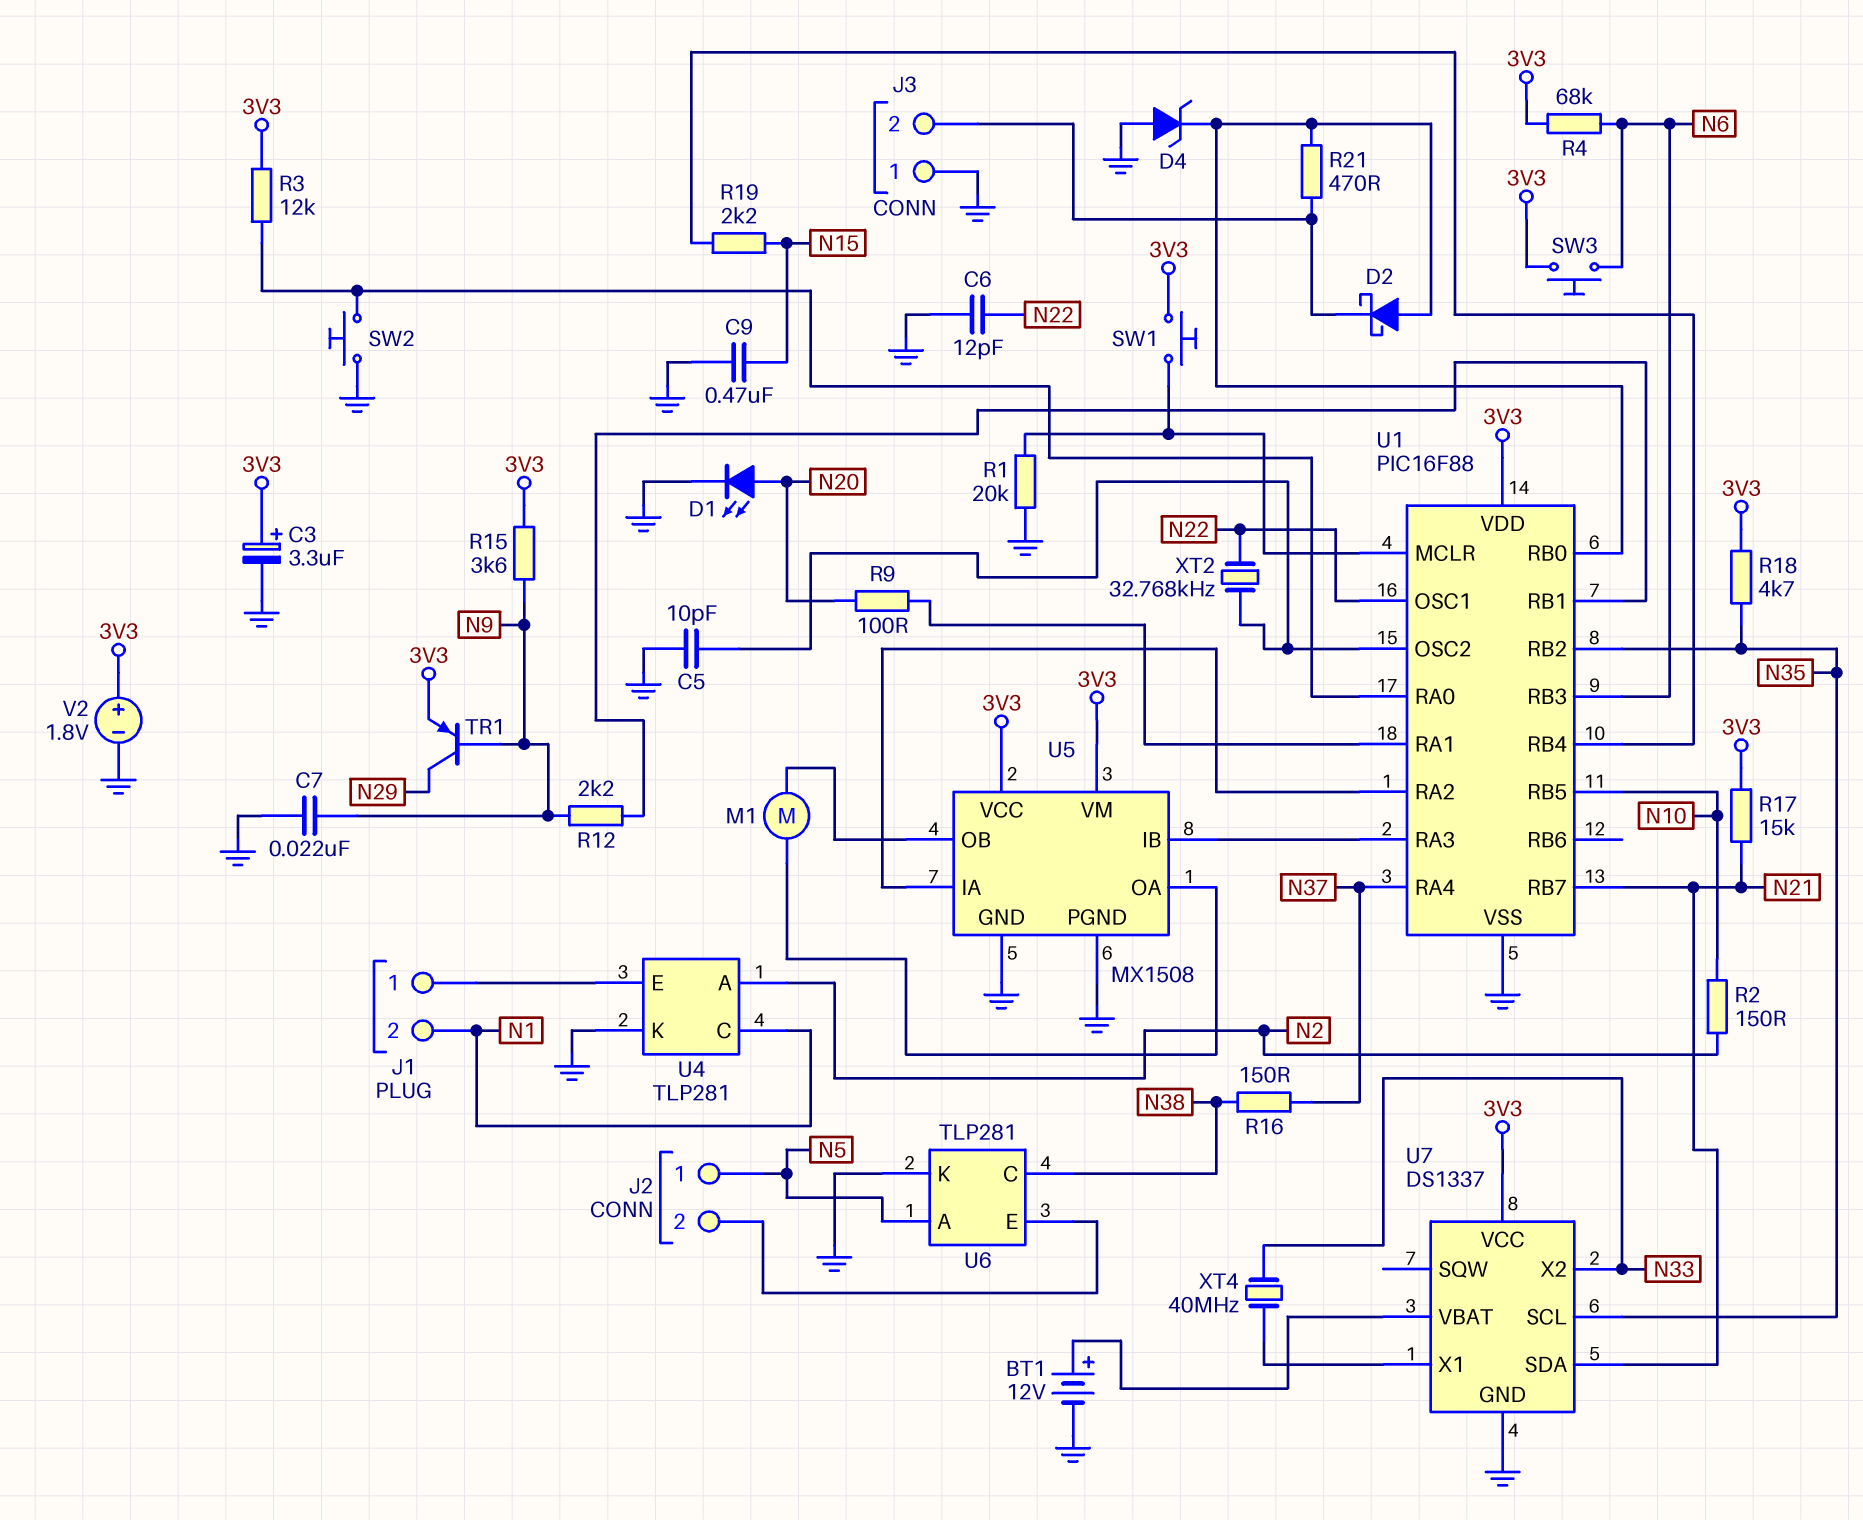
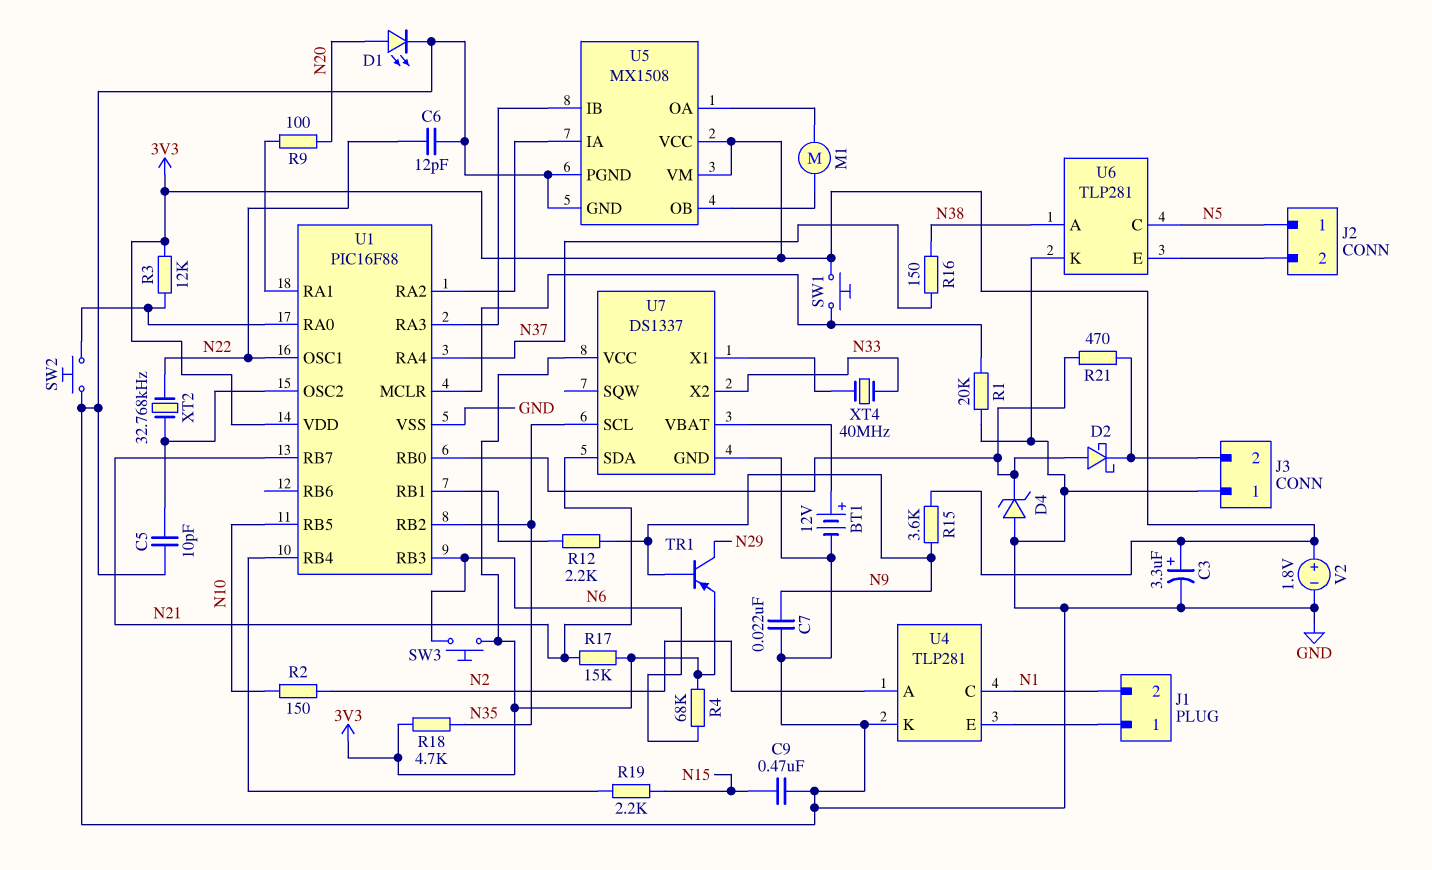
U6 pin A: N5 -> N38
U6 pin C: N38 -> N5

